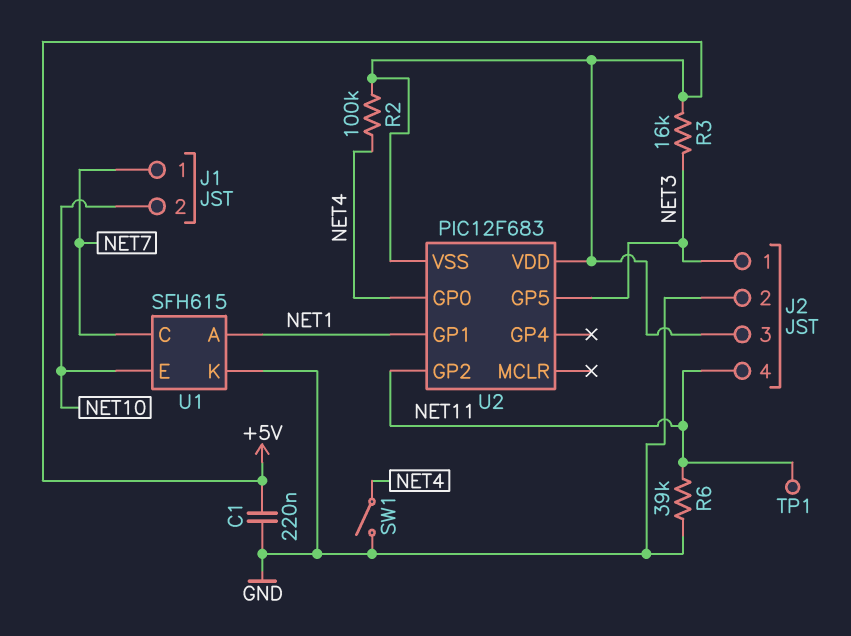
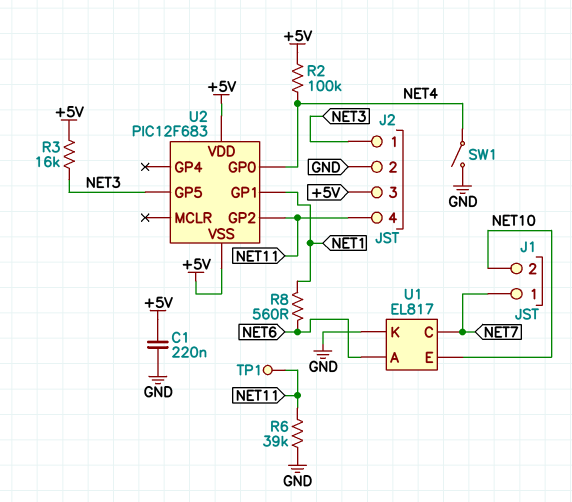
R8: none -> 560 (NET1, NET6)
U1: SFH615 -> EL817
U1 pin A: NET1 -> NET6

